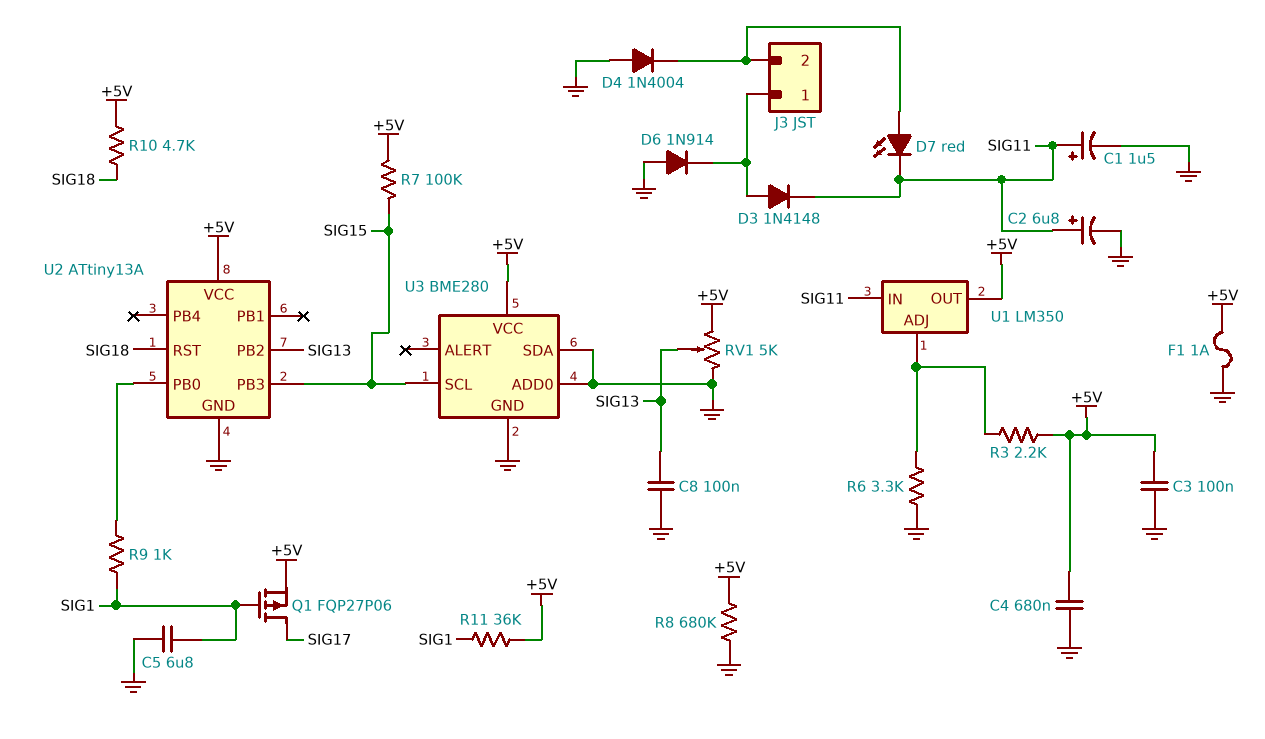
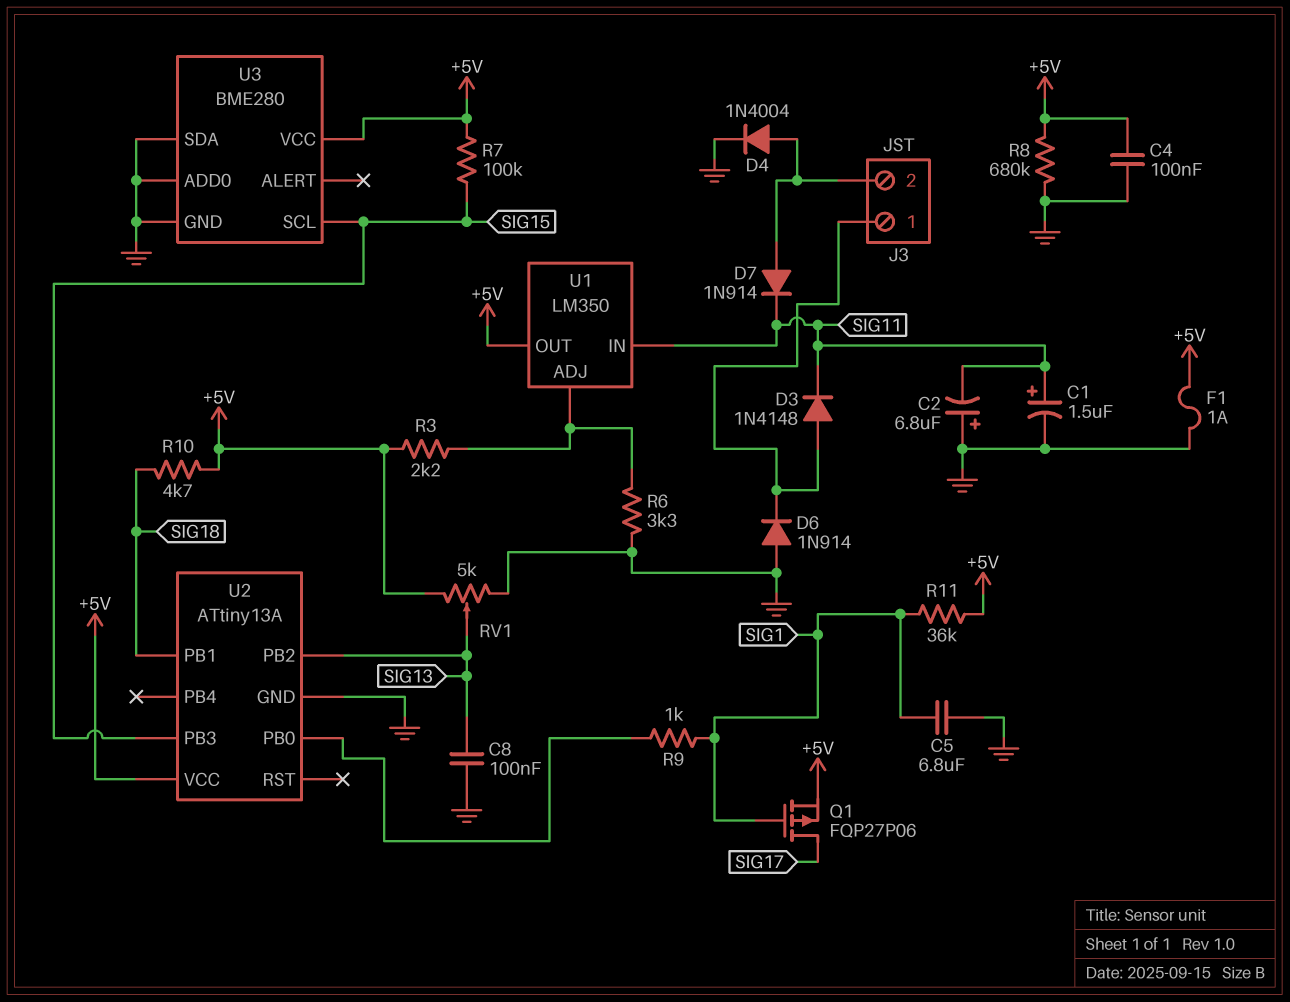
C2: 6.8uF (plus SIG11, minus GND) -> 6.8uF (plus GND, minus SIG11)
C3: 100nF (+5V, GND) -> none
C4: 680nF (+5V, GND) -> 100nF (+5V, GND)
D4: diode 1N4004 (A GND, K J3/2) -> diode 1N4004 (A J3/2, K GND)
D7: LED red (A J3/2, K SIG11) -> diode 1N914 (A J3/2, K SIG11)
U2 pin PB1: none -> SIG18
U2 pin RST: SIG18 -> none

